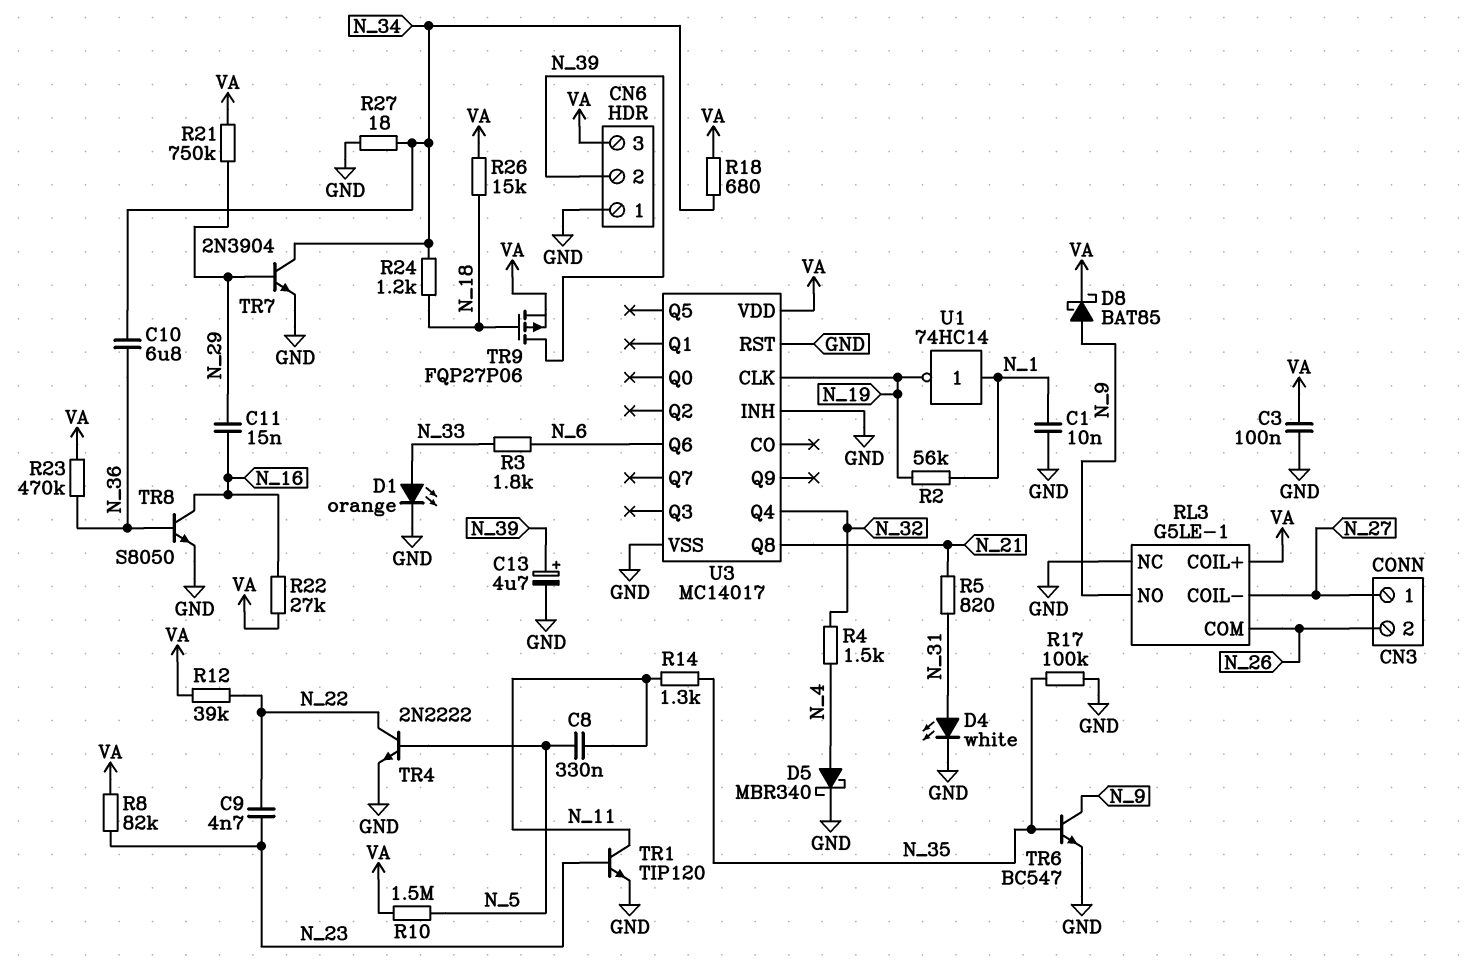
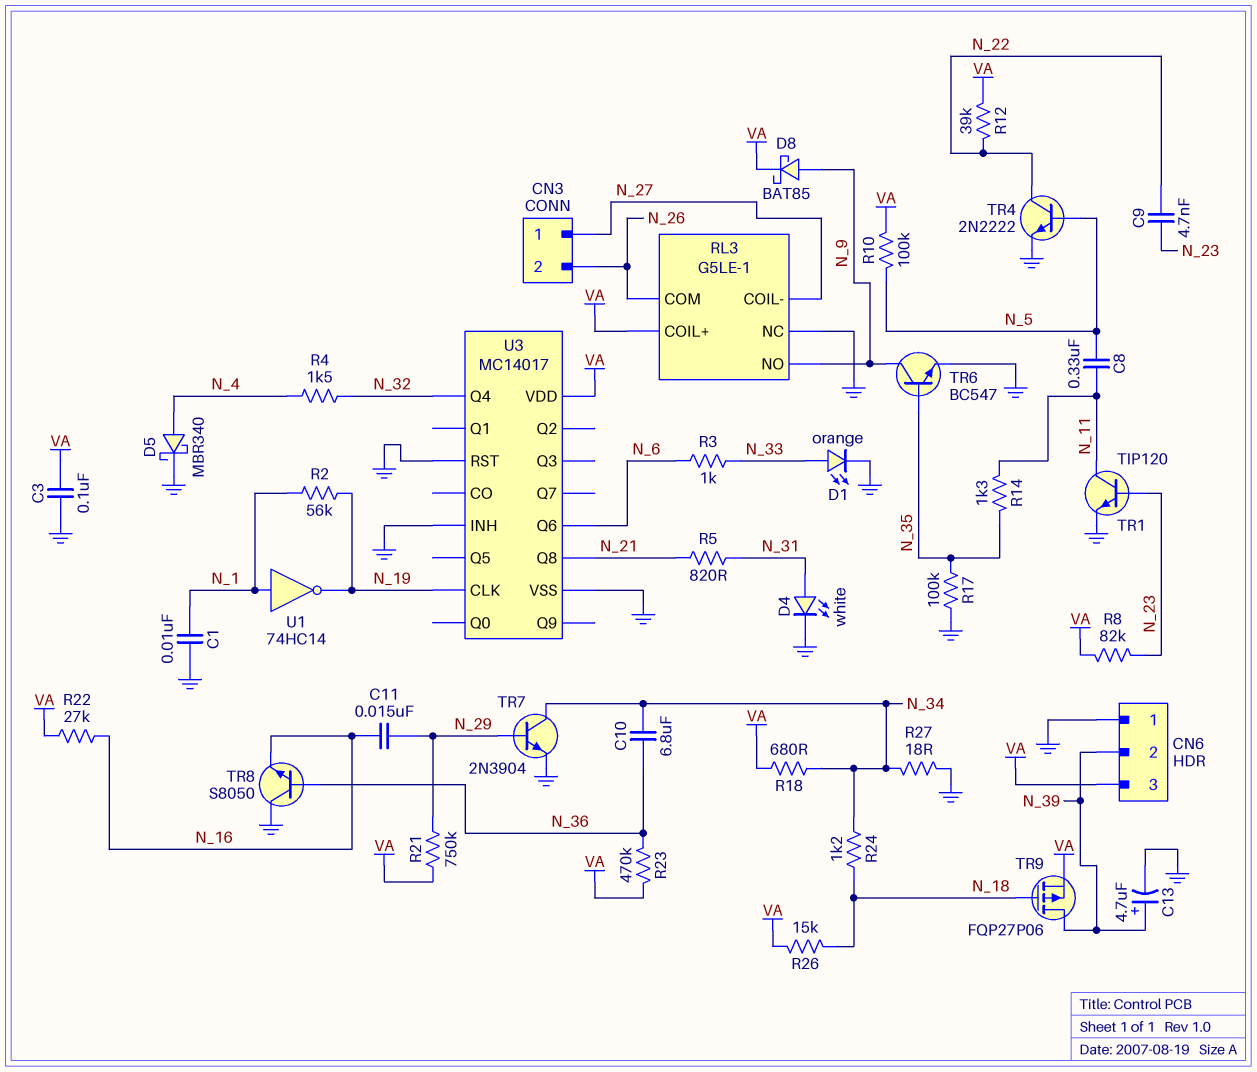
R3: 1.8k (N_6, N_33) -> 1k (N_6, N_33)
R10: 1.5M (N_5, VA) -> 100k (N_5, VA)
TR8: NPN S8050 (B N_36, C N_16, E GND) -> NPN S8050 (B N_36, C GND, E N_16)

